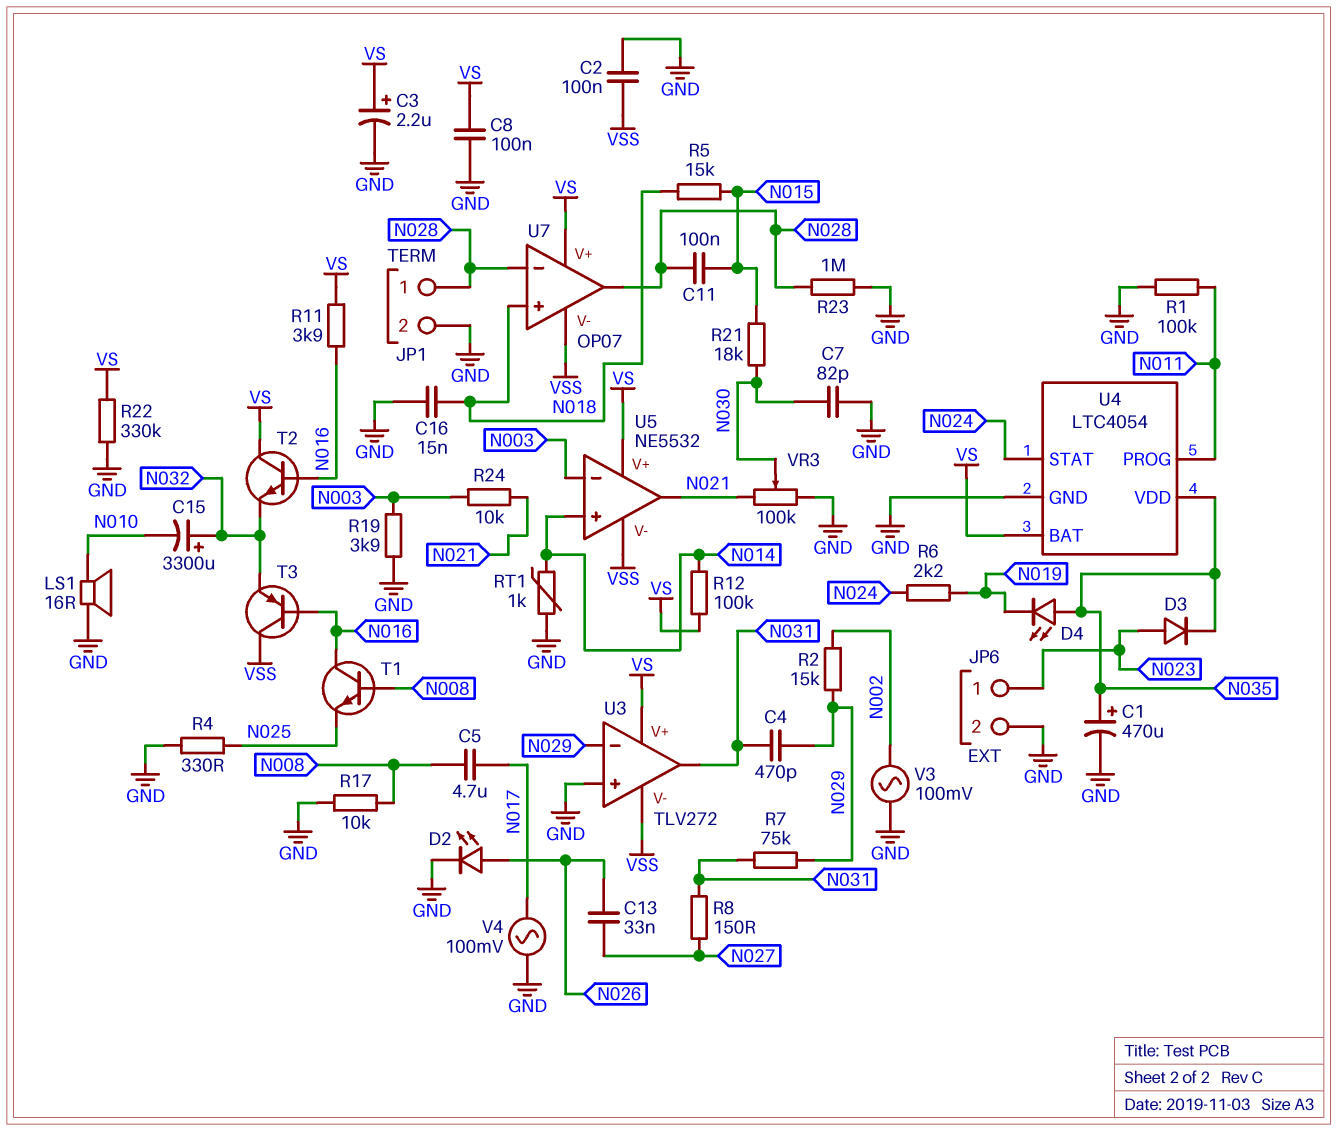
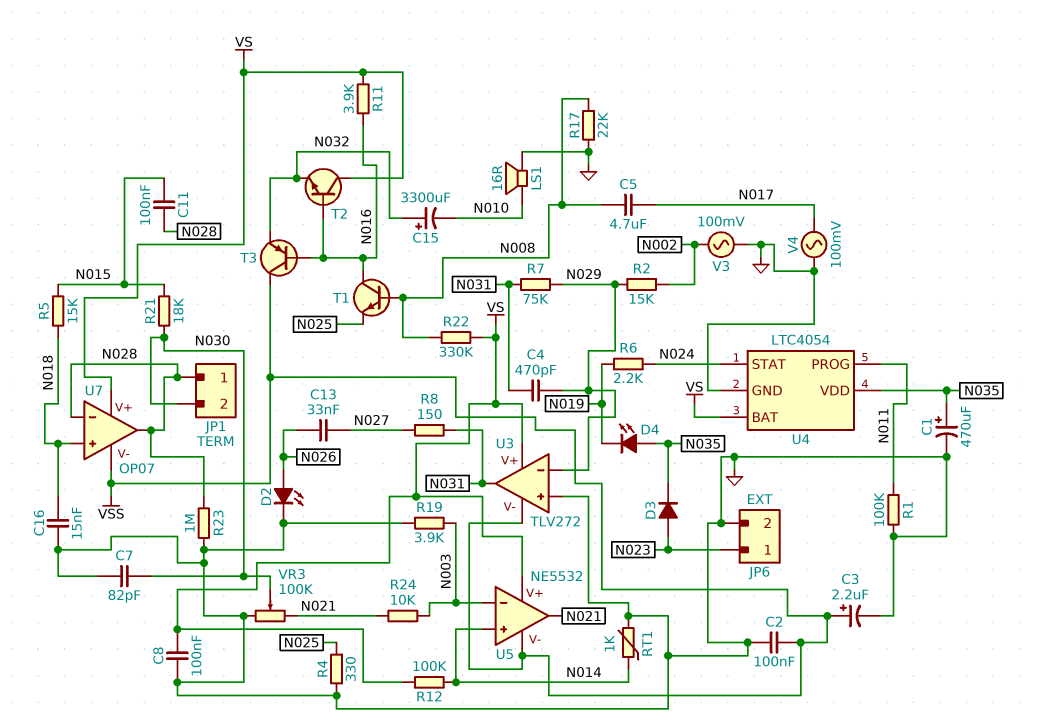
C3: 2.2uF (plus VS, minus GND) -> 2.2uF (plus VSS, minus GND)
JP1 pin 2: GND -> N030
R17: 10k (GND, N008) -> 22k (GND, N008)
R22: 330k (GND, VS) -> 330k (N008, VS)

